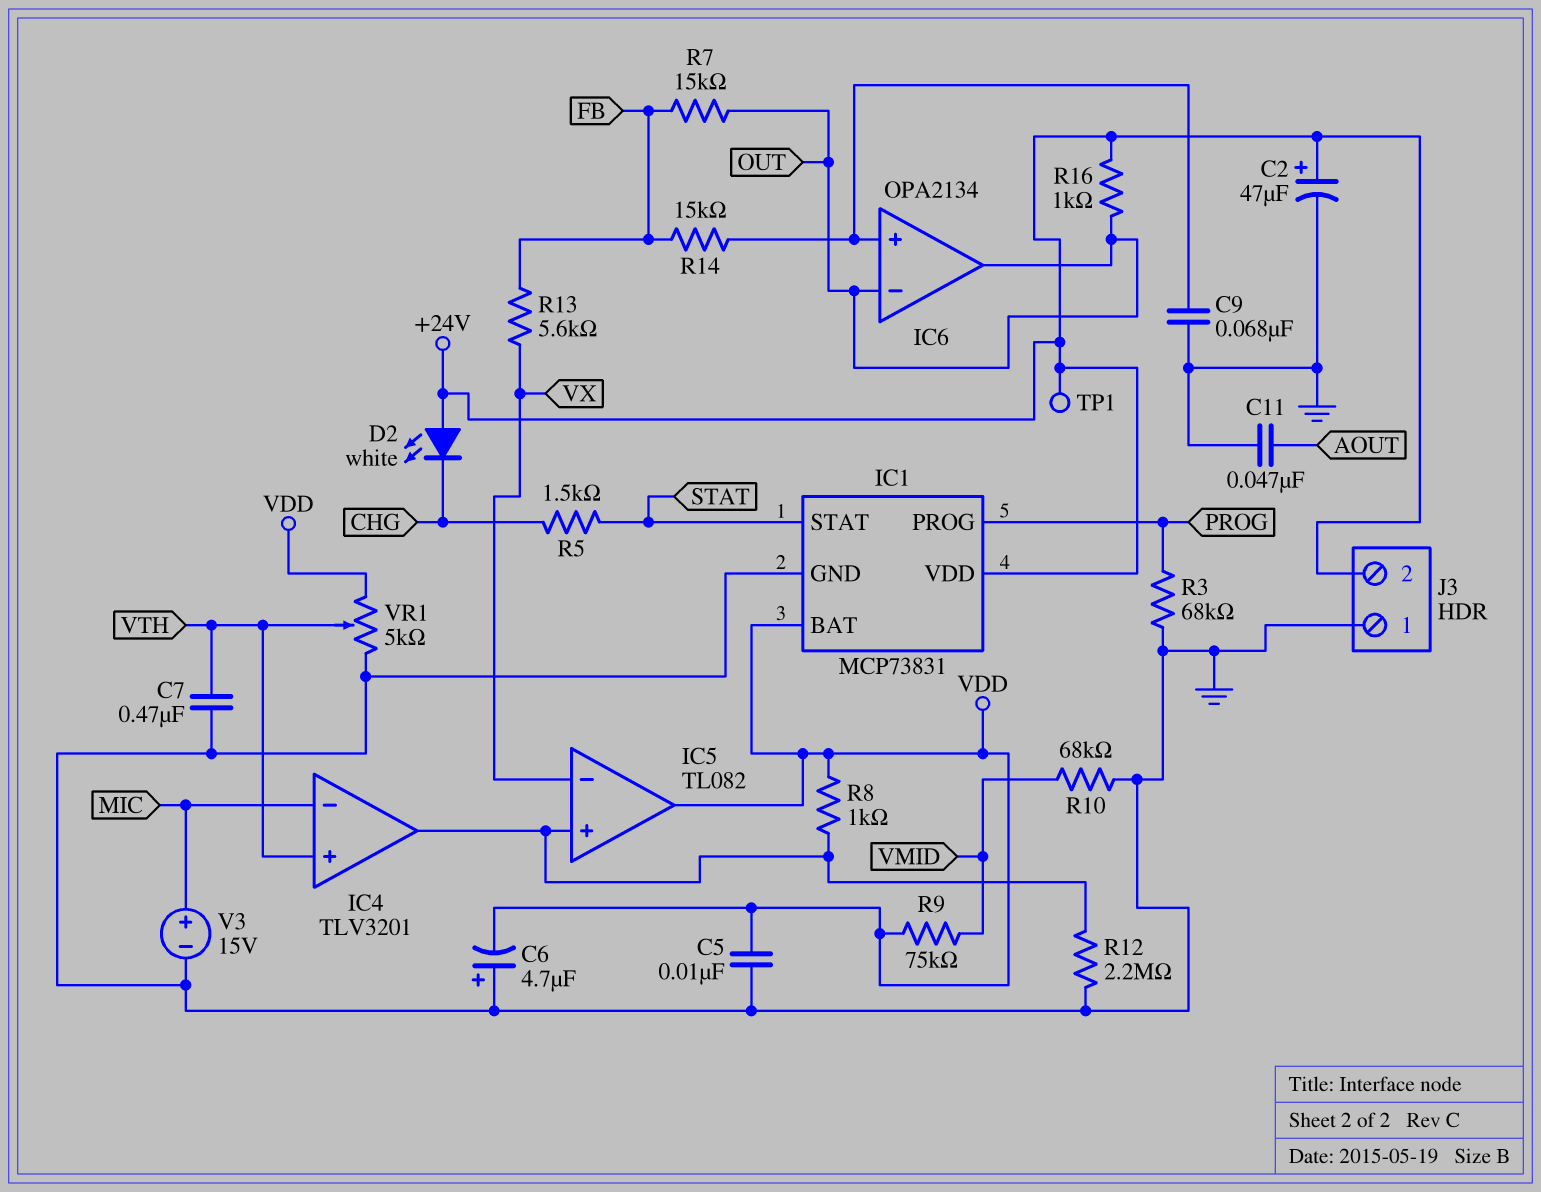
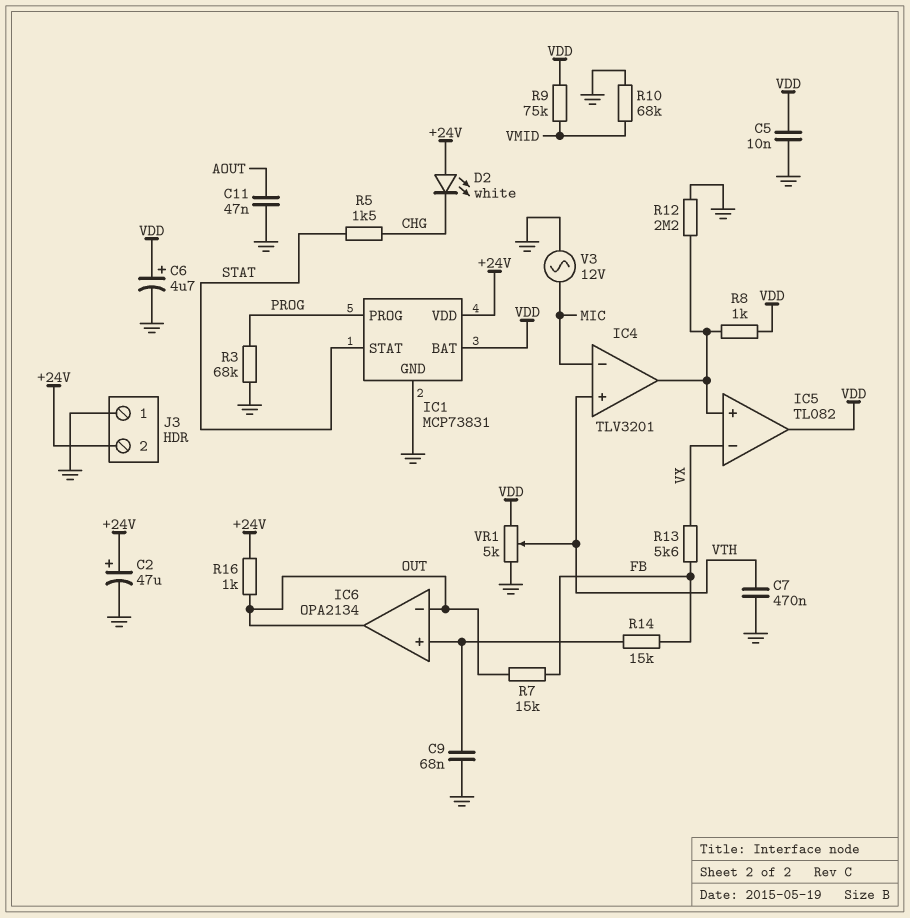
C6: 4.7uF (plus GND, minus VDD) -> 4.7uF (plus VDD, minus GND)
TP1: test point (+24V) -> none
V3: 15V (plus MIC, minus GND) -> AC 12V (GND, MIC)

